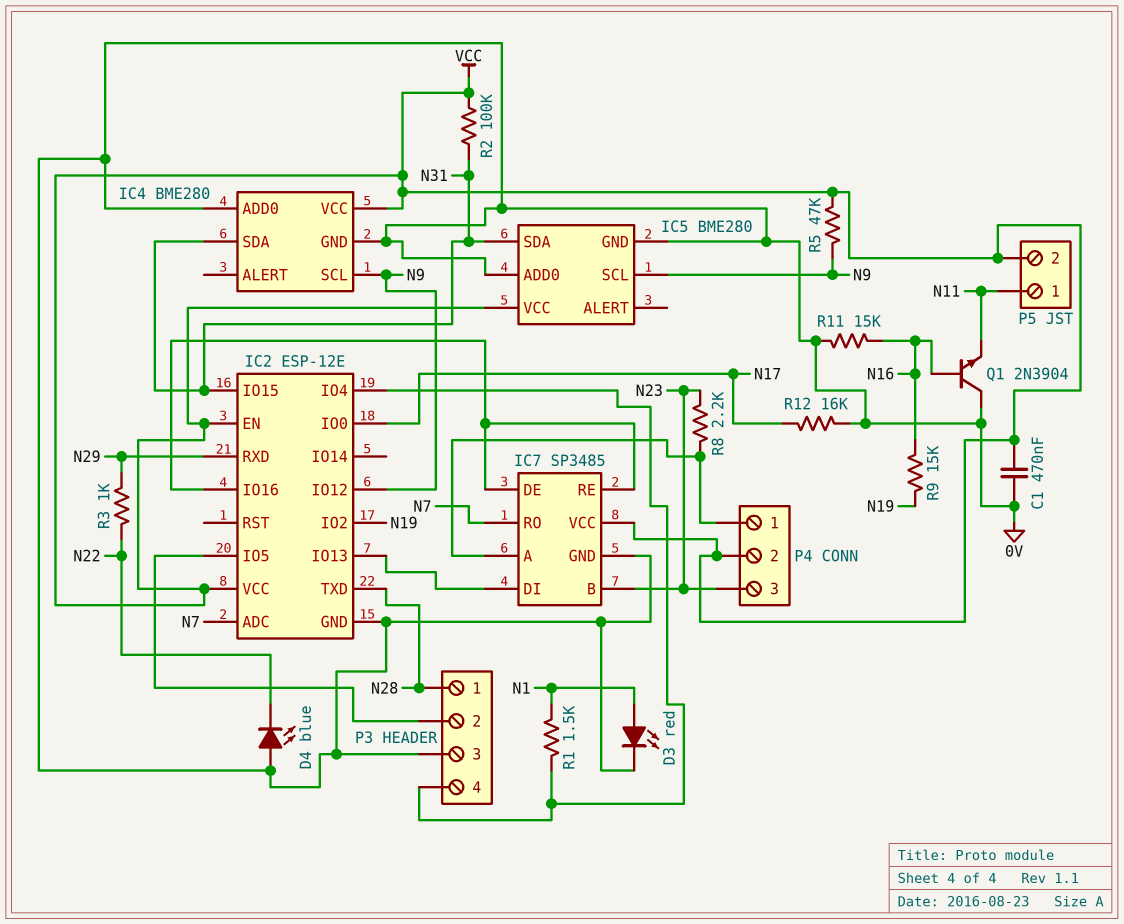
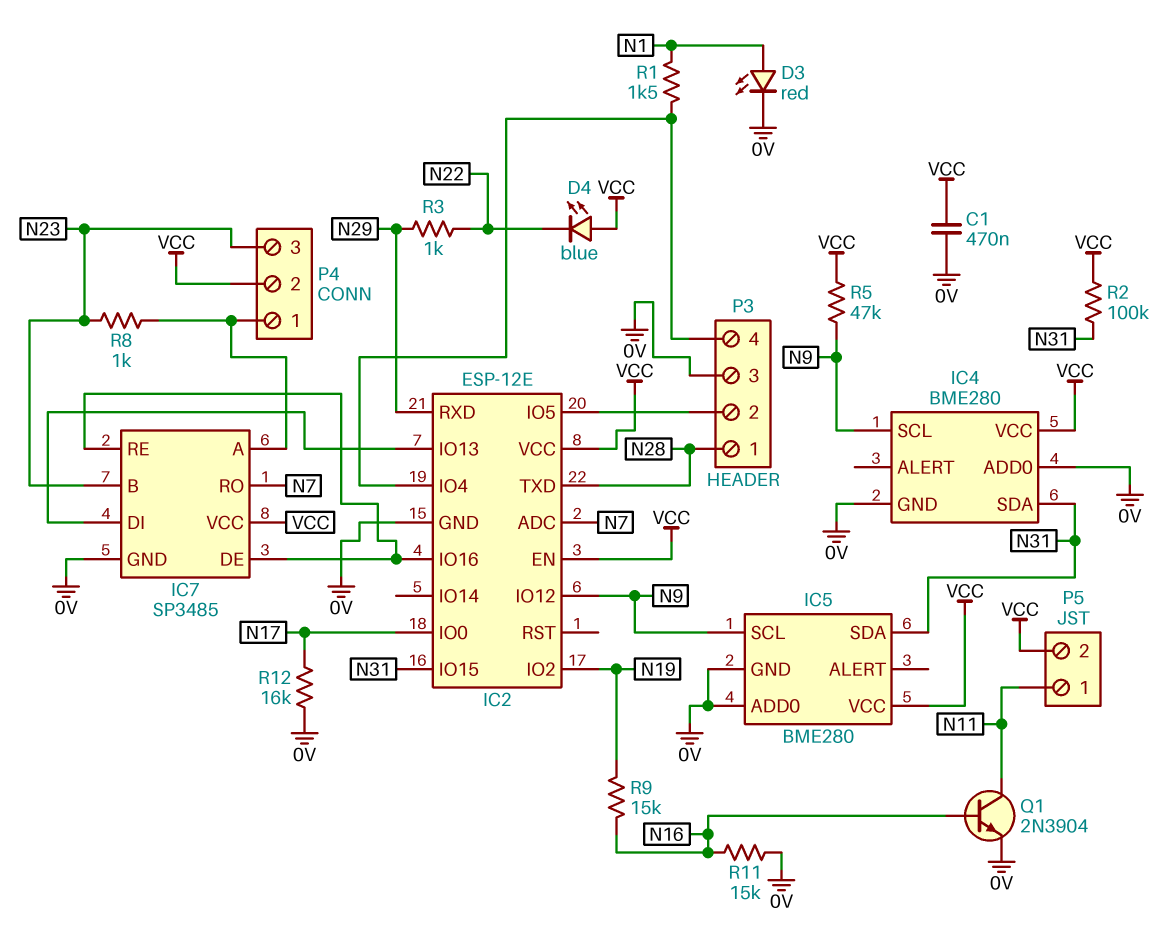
D4: LED blue (A 0V, K N22) -> LED blue (A VCC, K N22)
Q1: NPN 2N3904 (B N16, C 0V, E N11) -> NPN 2N3904 (B N16, C N11, E 0V)
R8: 2.2k (IC7/A, N23) -> 1k (IC7/A, N23)

